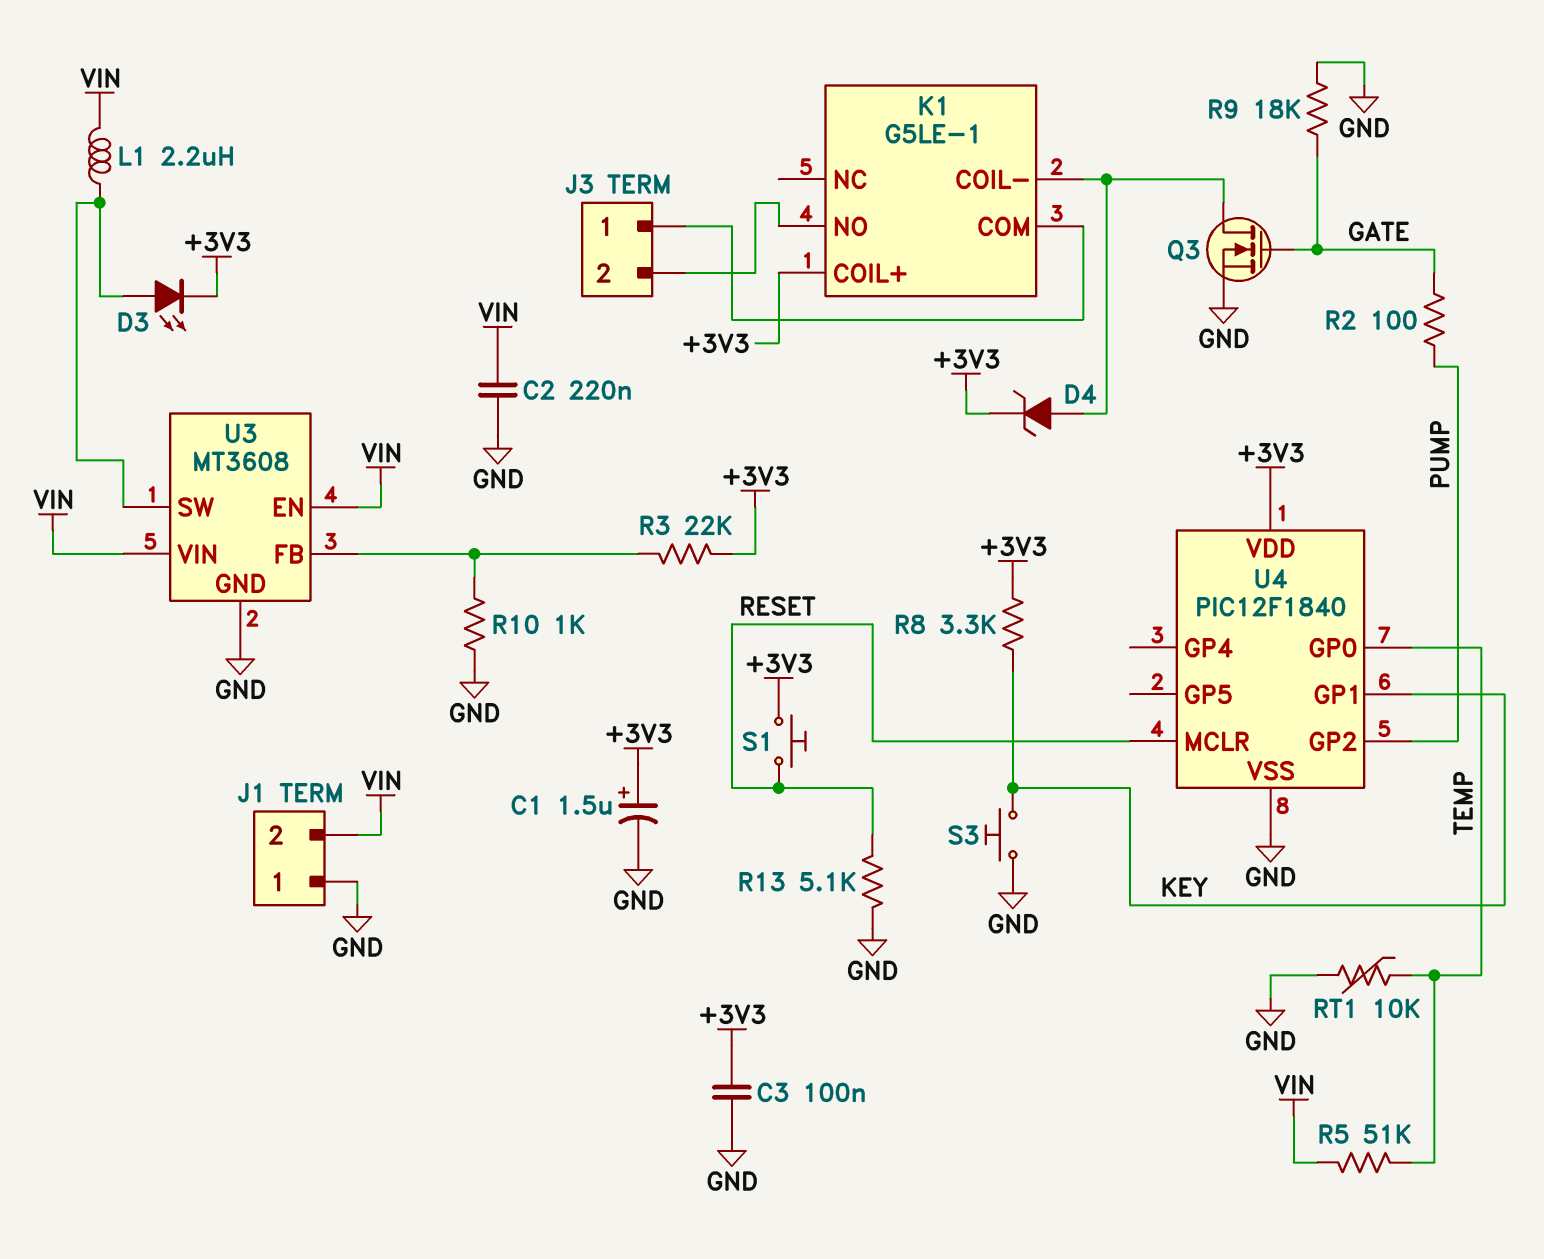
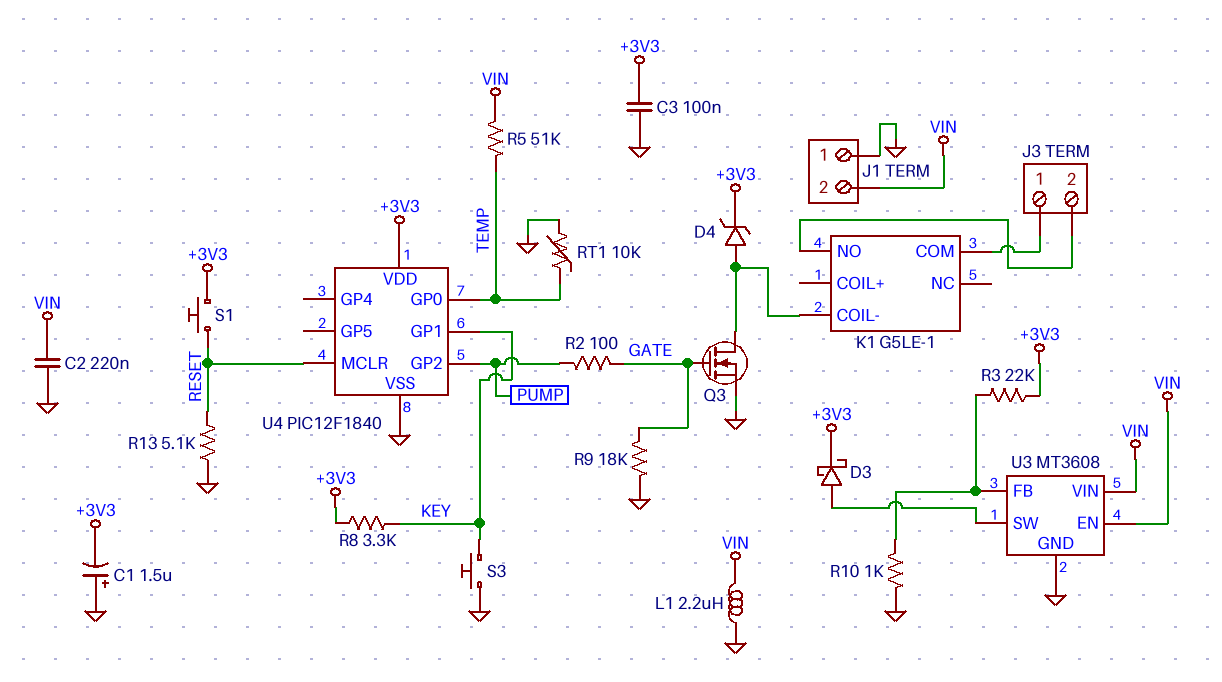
C1: 1.5uF (plus +3V3, minus GND) -> 1.5uF (plus GND, minus +3V3)
D3: LED (A U3/SW, K +3V3) -> schottky (A U3/SW, K +3V3)
K1 pin COIL+: +3V3 -> none
L1: 2.2uH (U3/SW, VIN) -> 2.2uH (GND, VIN)

